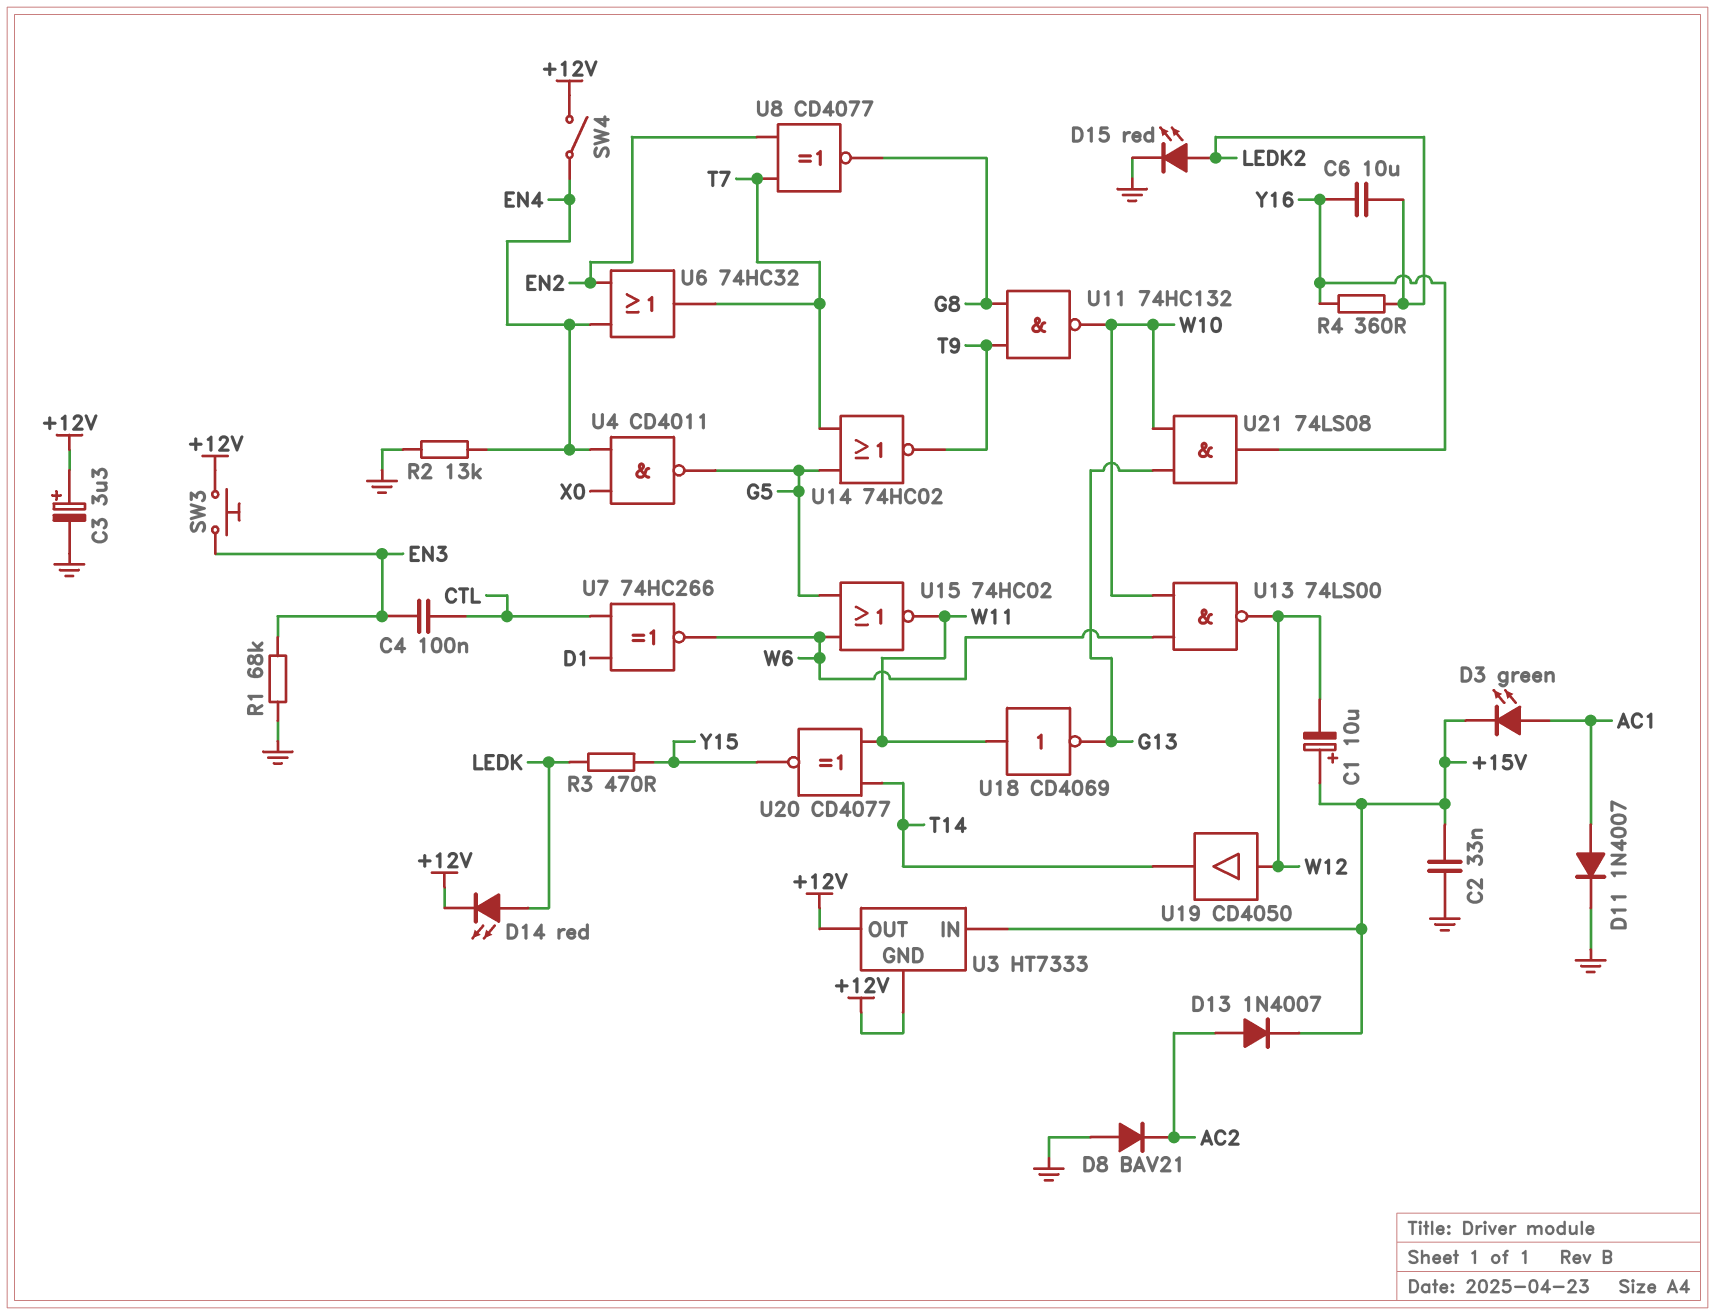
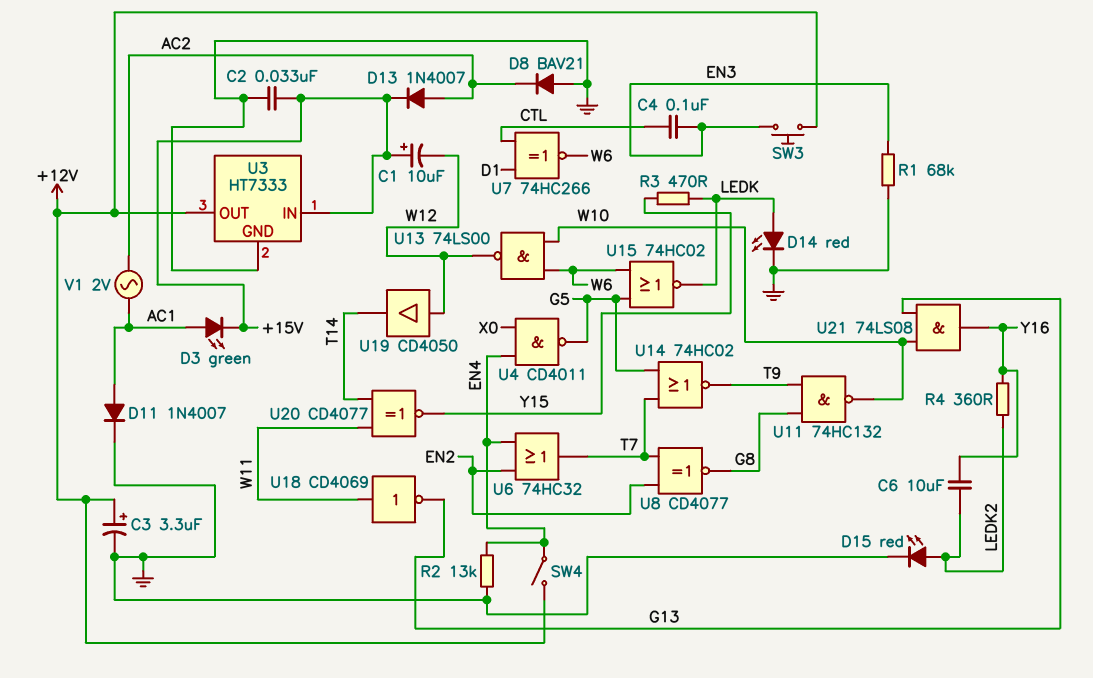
D14: LED red (A LEDK, K +12V) -> LED red (A LEDK, K GND)
U3 pin GND: +12V -> GND
U15: NOR 74HC02 (in G5, in W6, out W11) -> NOR 74HC02 (in G5, in W6, out LEDK)
V1: none -> AC 2V (AC1, AC2)

